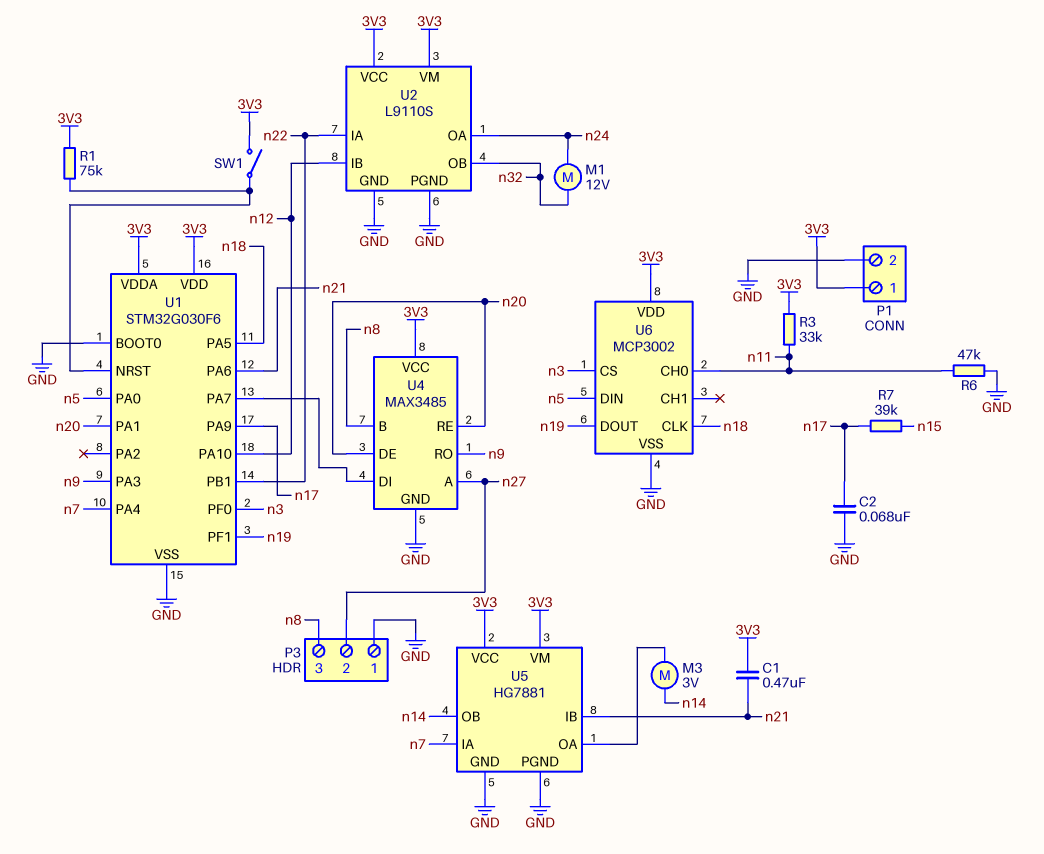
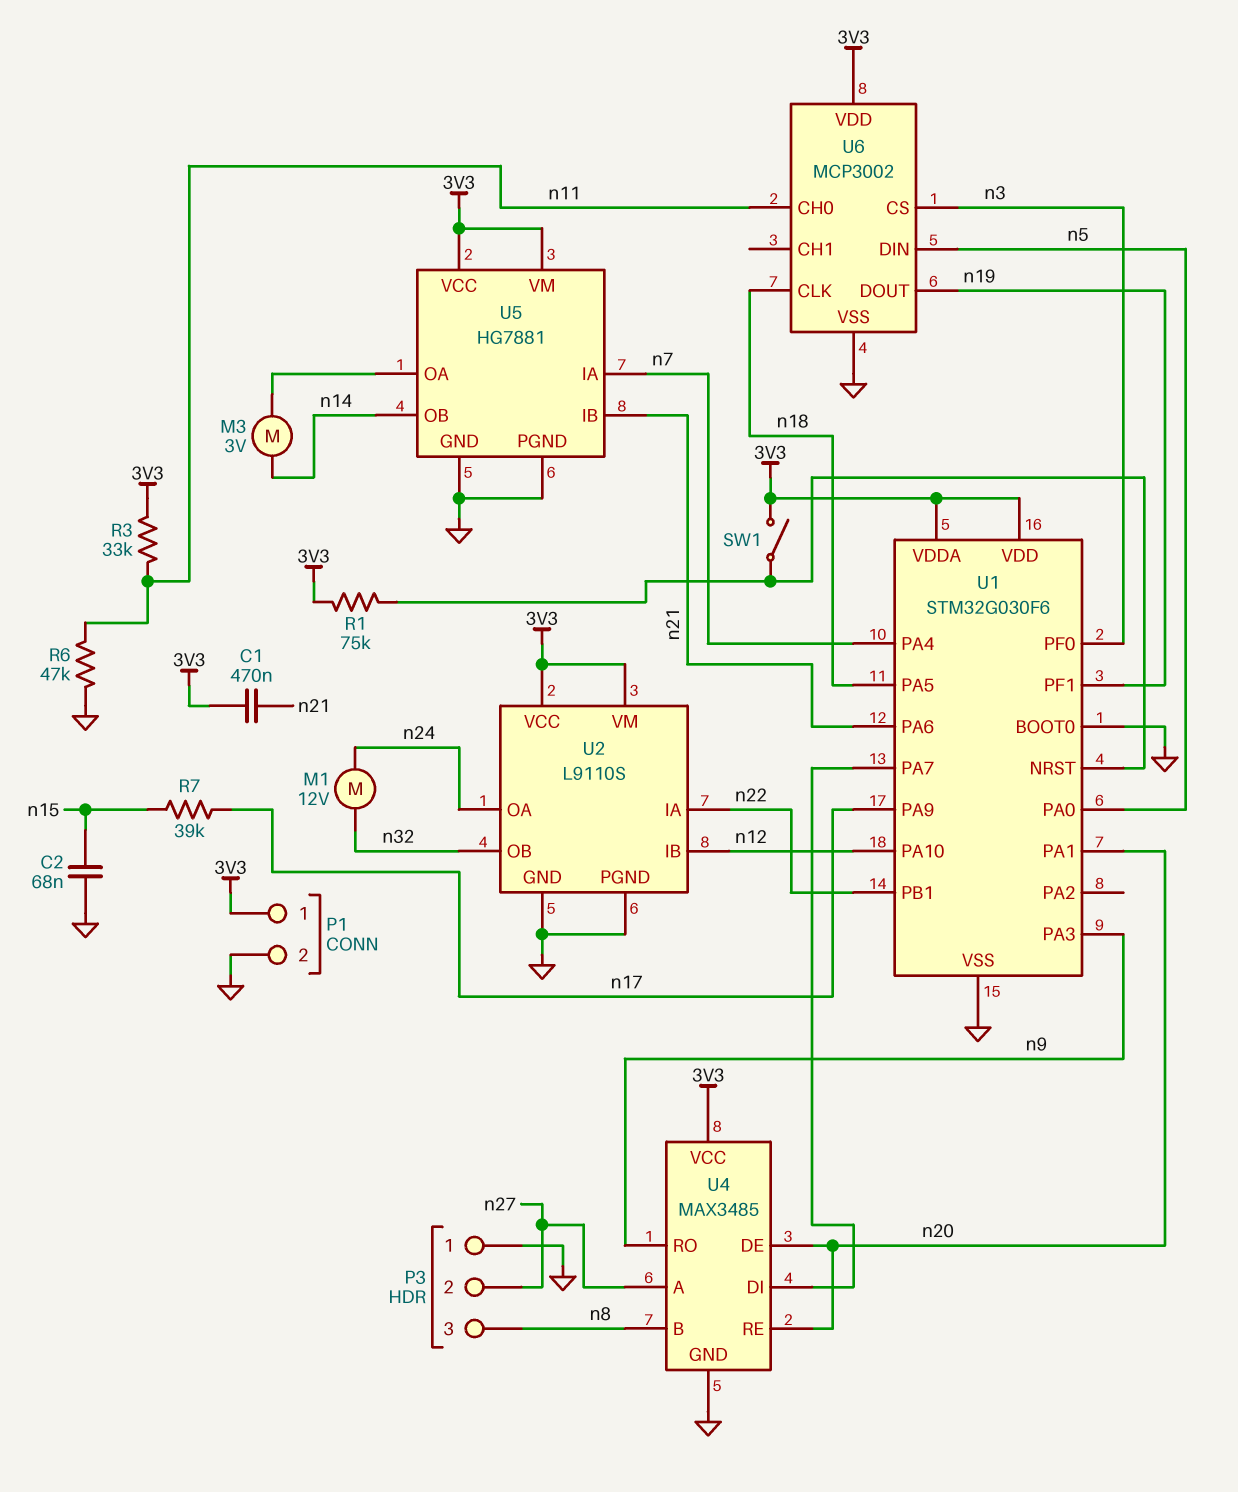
C2: 68nF (GND, n17) -> 68nF (GND, n15)

